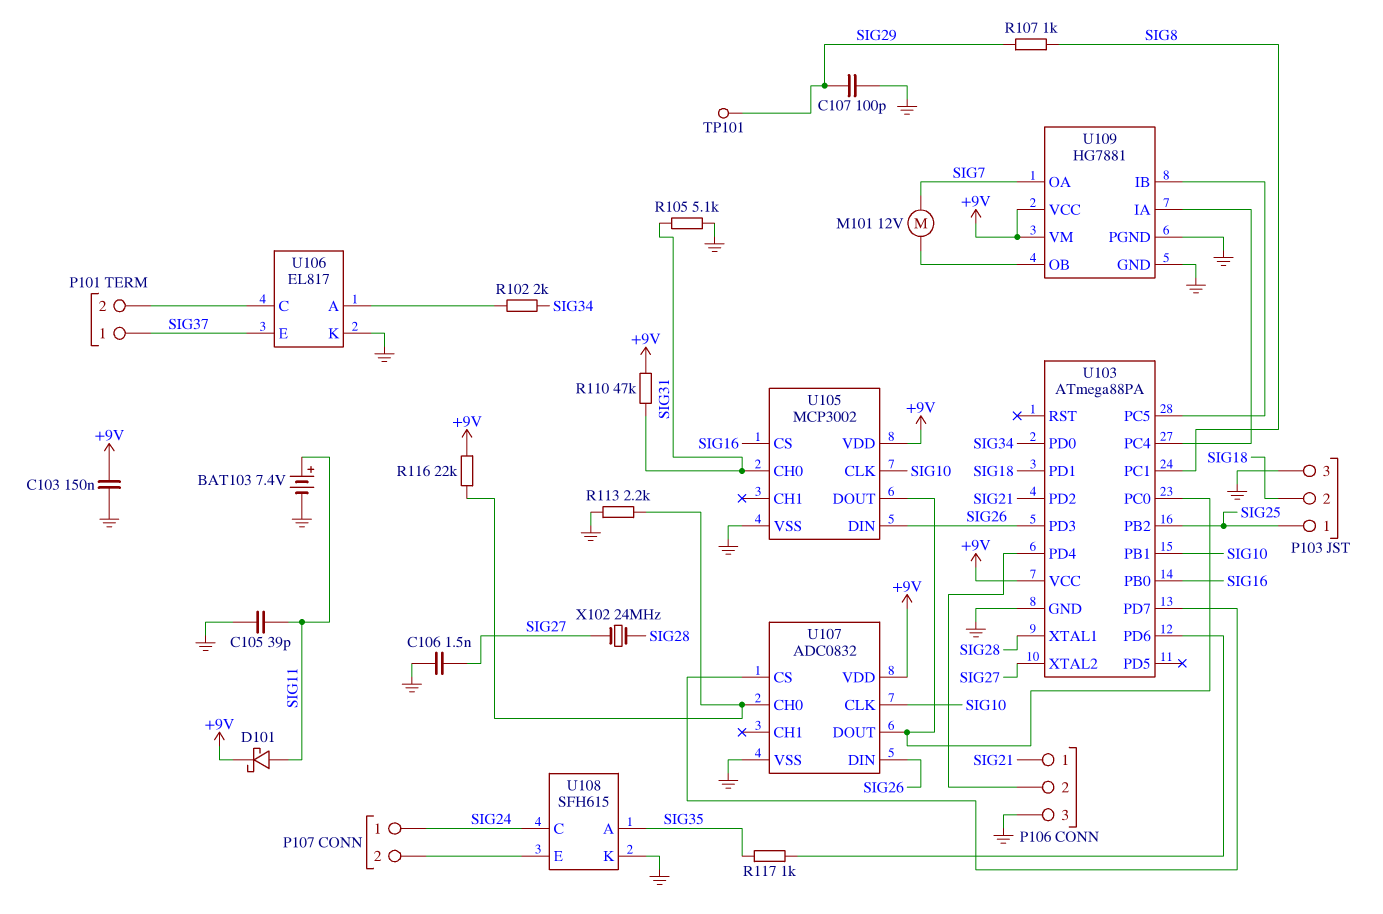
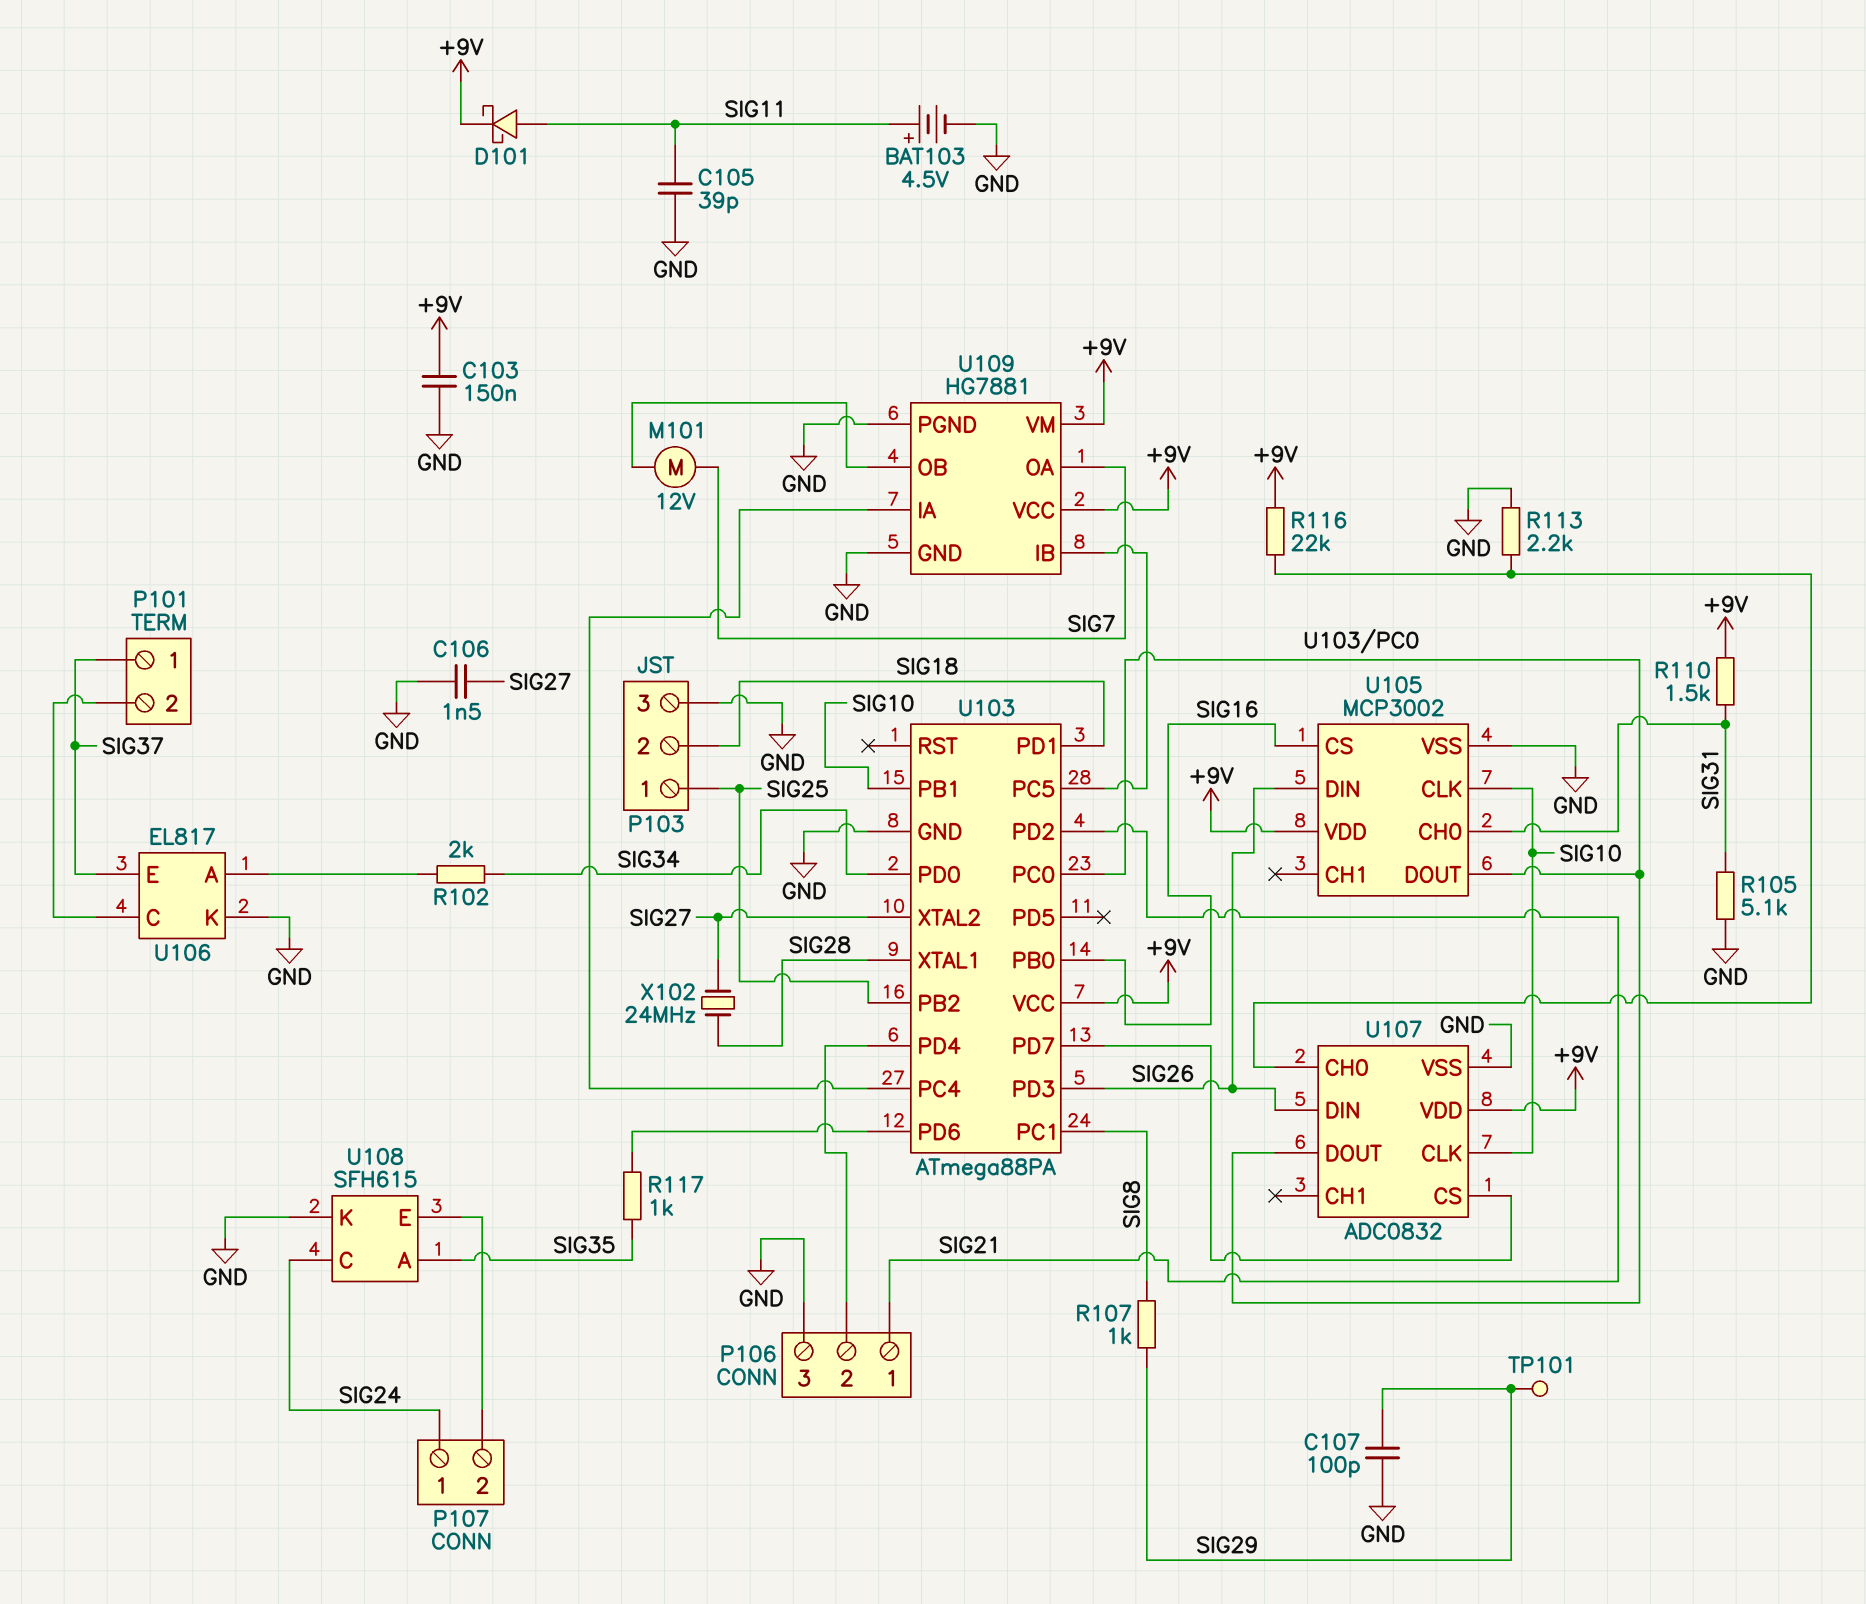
BAT103: 7.4V (plus SIG11, minus GND) -> 4.5V (plus SIG11, minus GND)
R110: 47k (+9V, SIG31) -> 1.5k (+9V, SIG31)

